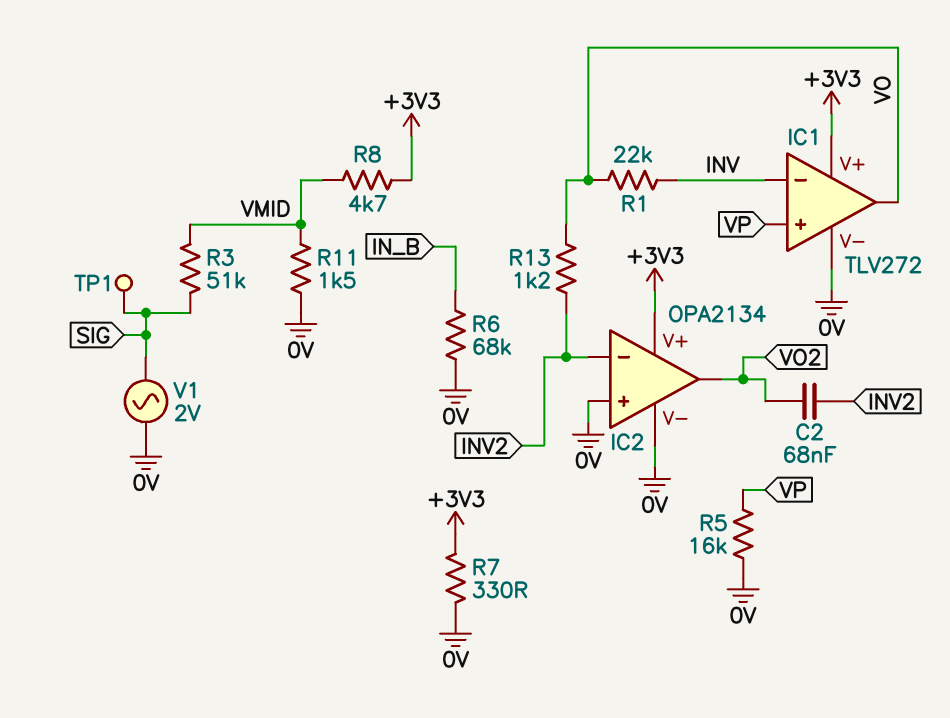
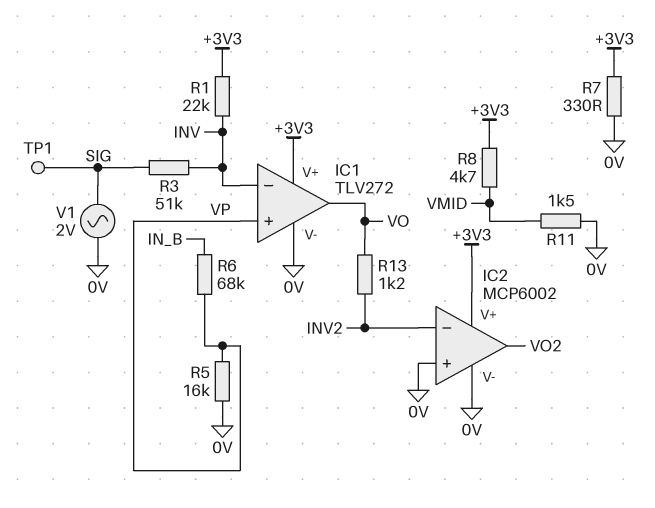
C2: 68nF (INV2, VO2) -> none
IC2: OPA2134 -> MCP6002
R1: 22k (INV, VO) -> 22k (+3V3, INV)
R3: 51k (SIG, VMID) -> 51k (INV, SIG)
R6: 68k (0V, IN_B) -> 68k (IN_B, VP)

